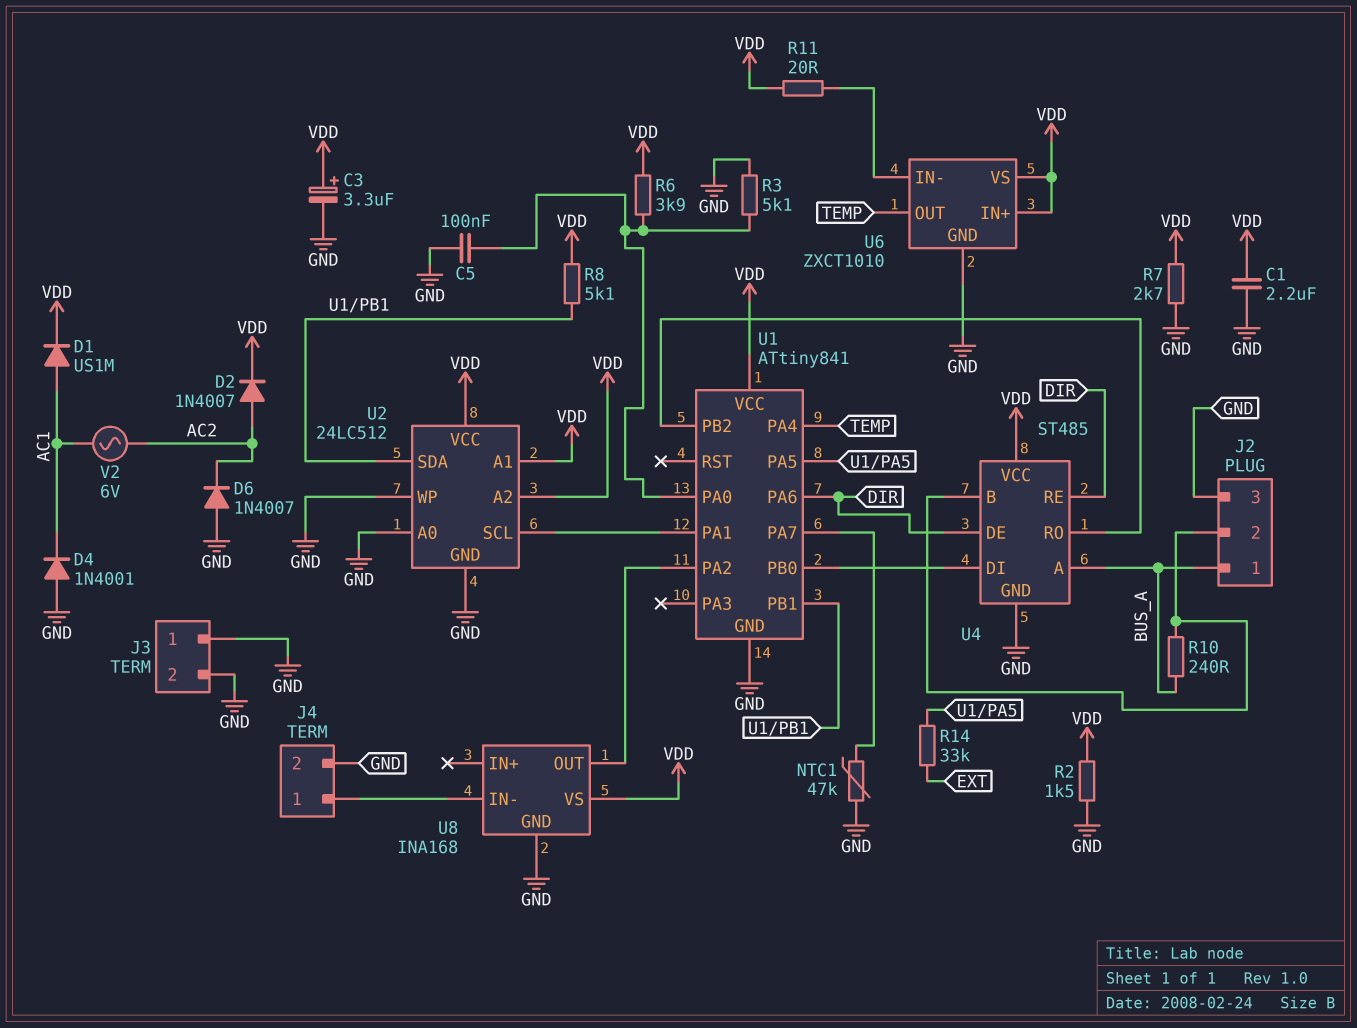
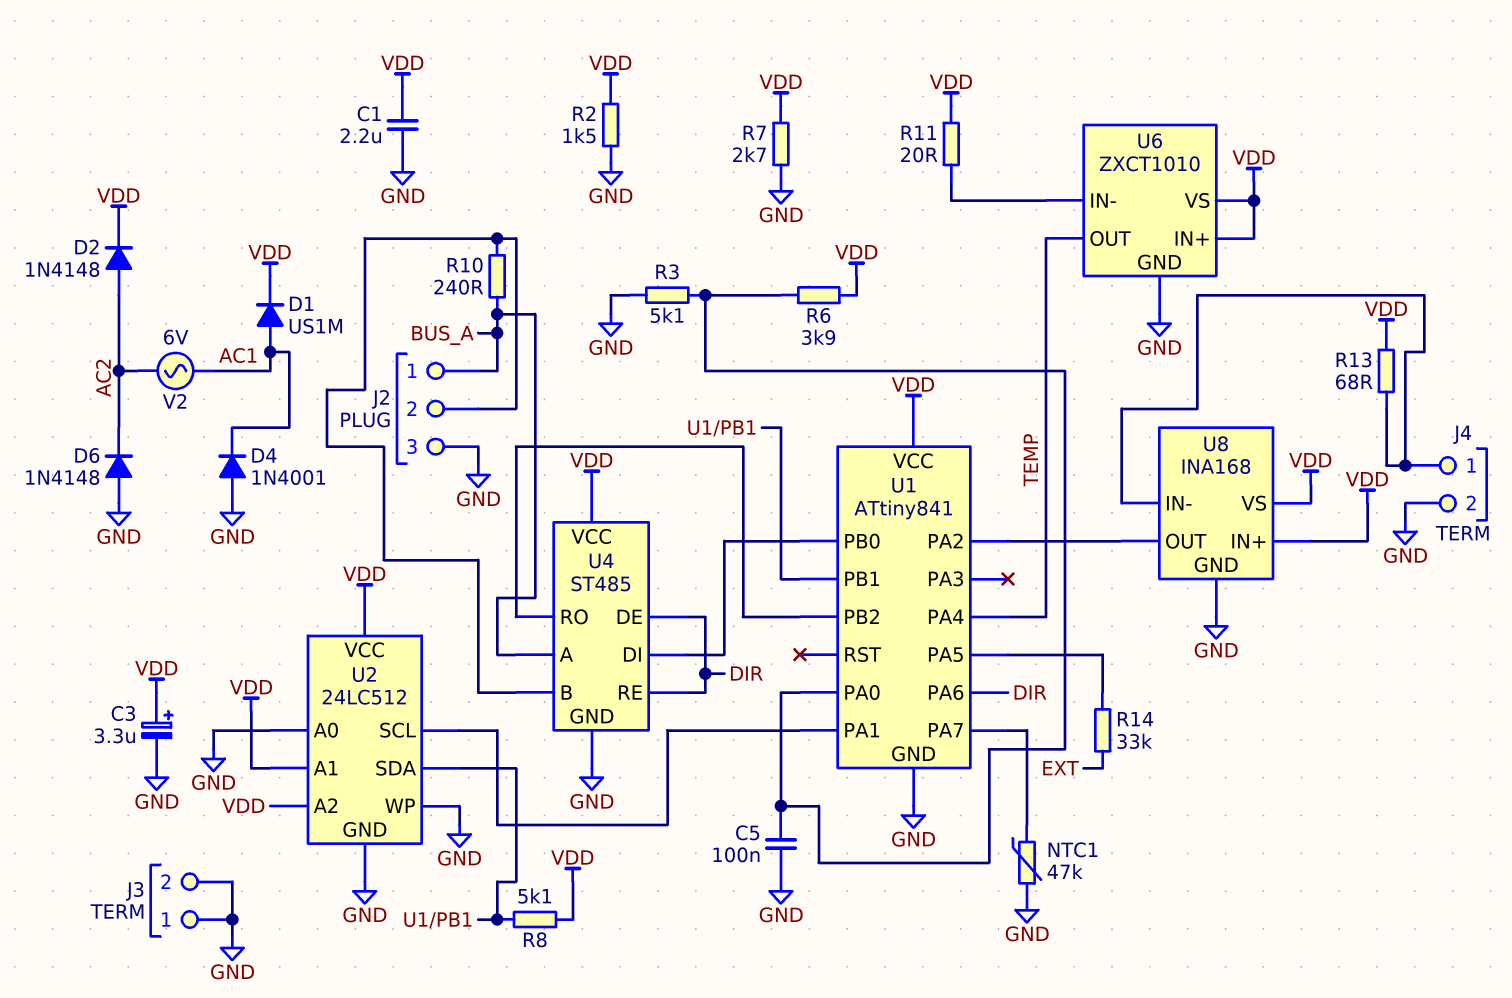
D2: diode 1N4007 (A AC2, K VDD) -> diode 1N4148 (A AC2, K VDD)
D6: diode 1N4007 (A GND, K AC2) -> diode 1N4148 (A GND, K AC2)
R13: none -> 68 (J4/1, VDD)
U8 pin IN+: none -> VDD

